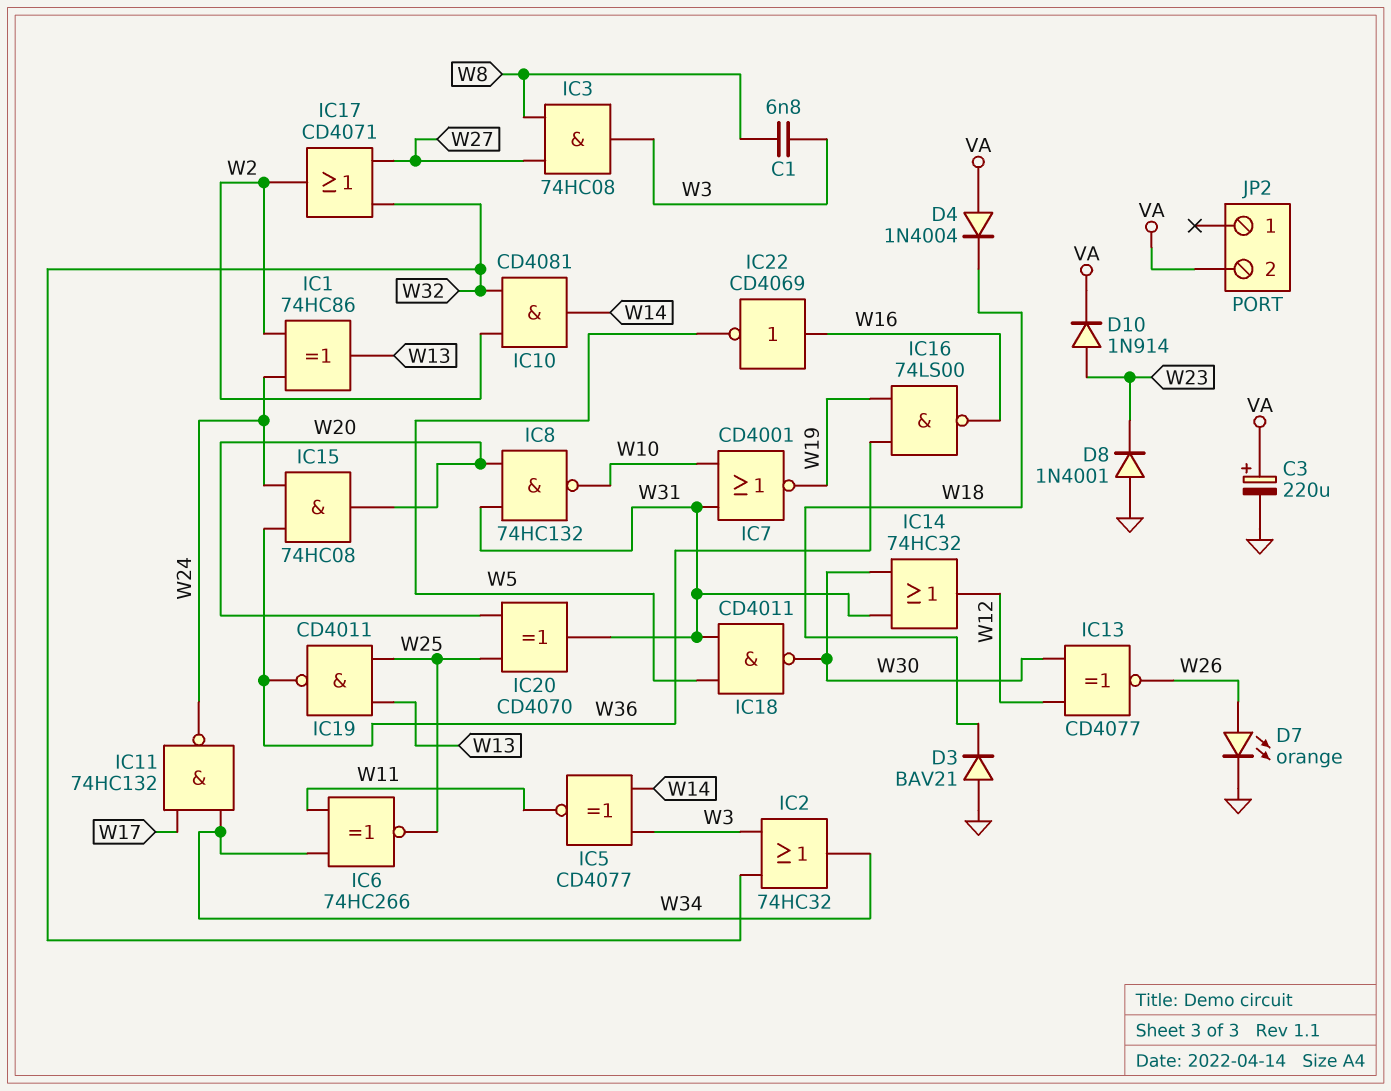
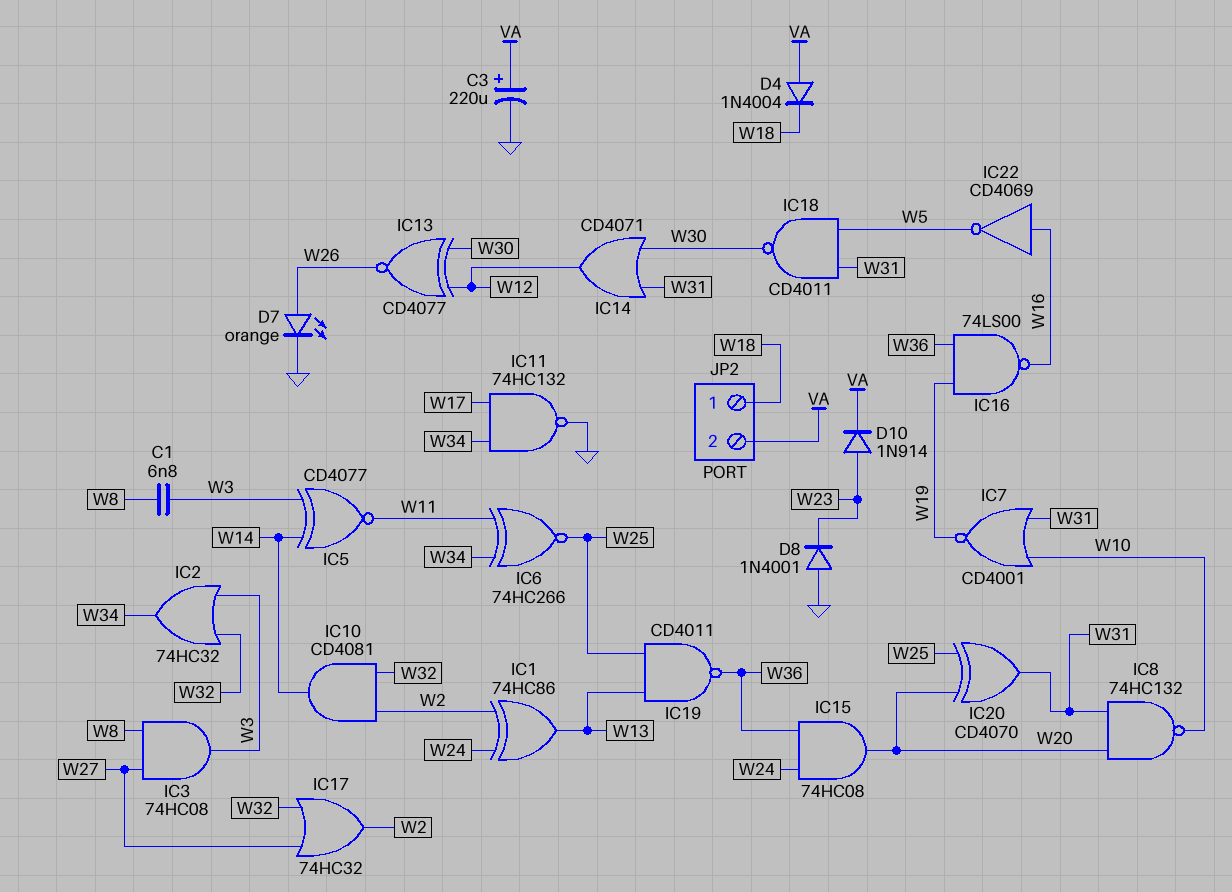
D3: diode BAV21 (A GND, K W18) -> none
IC11: NAND 74HC132 (in W17, in W34, out W24) -> NAND 74HC132 (in W17, in W34, out GND)
IC14: OR 74HC32 (in W30, in W31, out W12) -> OR CD4071 (in W30, in W31, out W12)
IC17: OR CD4071 (in W27, in W32, out W2) -> OR 74HC32 (in W27, in W32, out W2)
JP2 pin 1: none -> W18

